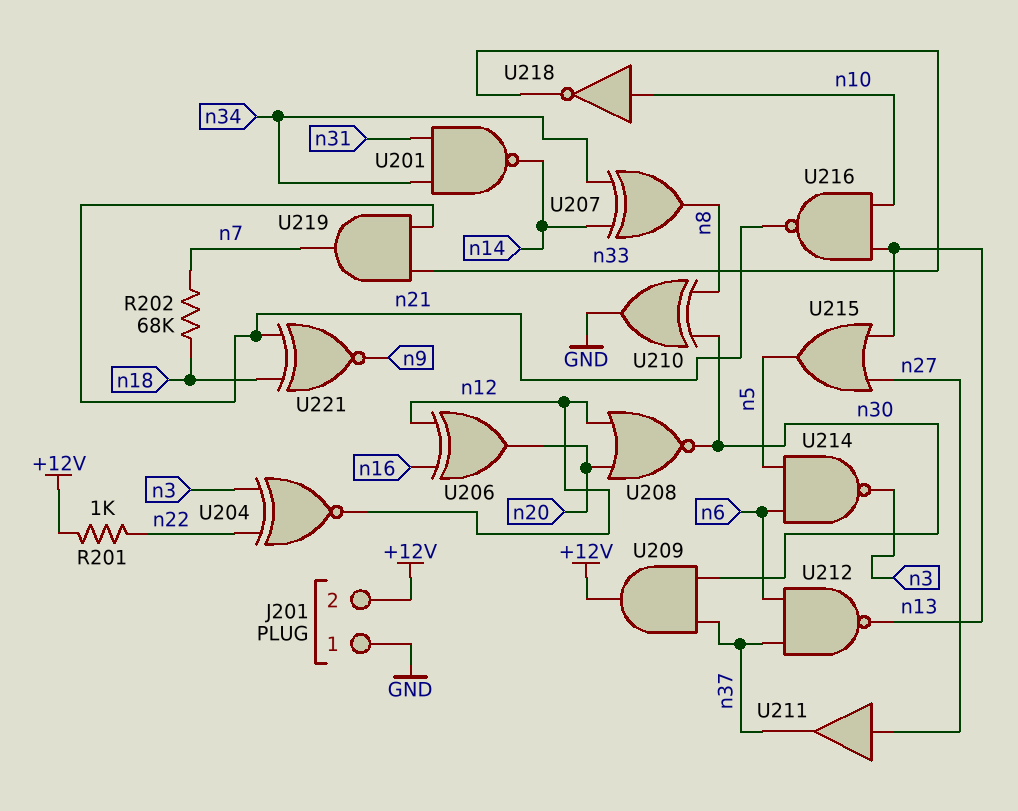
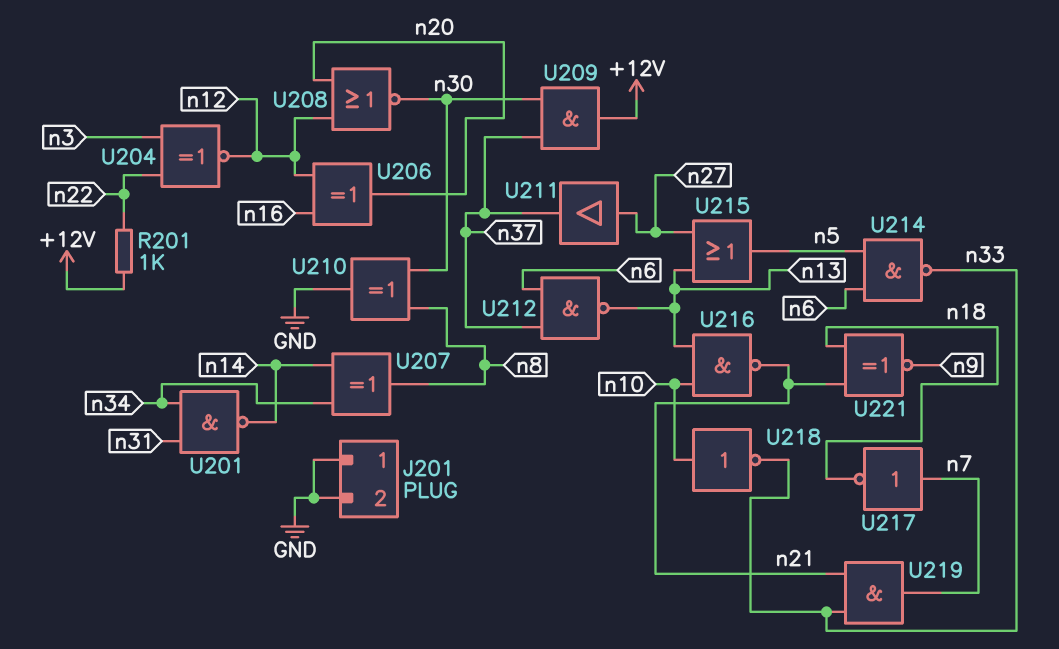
J201 pin 2: +12V -> GND
R202: 68k (n7, n18) -> none
U214: NAND (in n5, in n6, out n3) -> NAND (in n5, in n6, out n33)
U217: none -> NOT (in n7, out n18)

